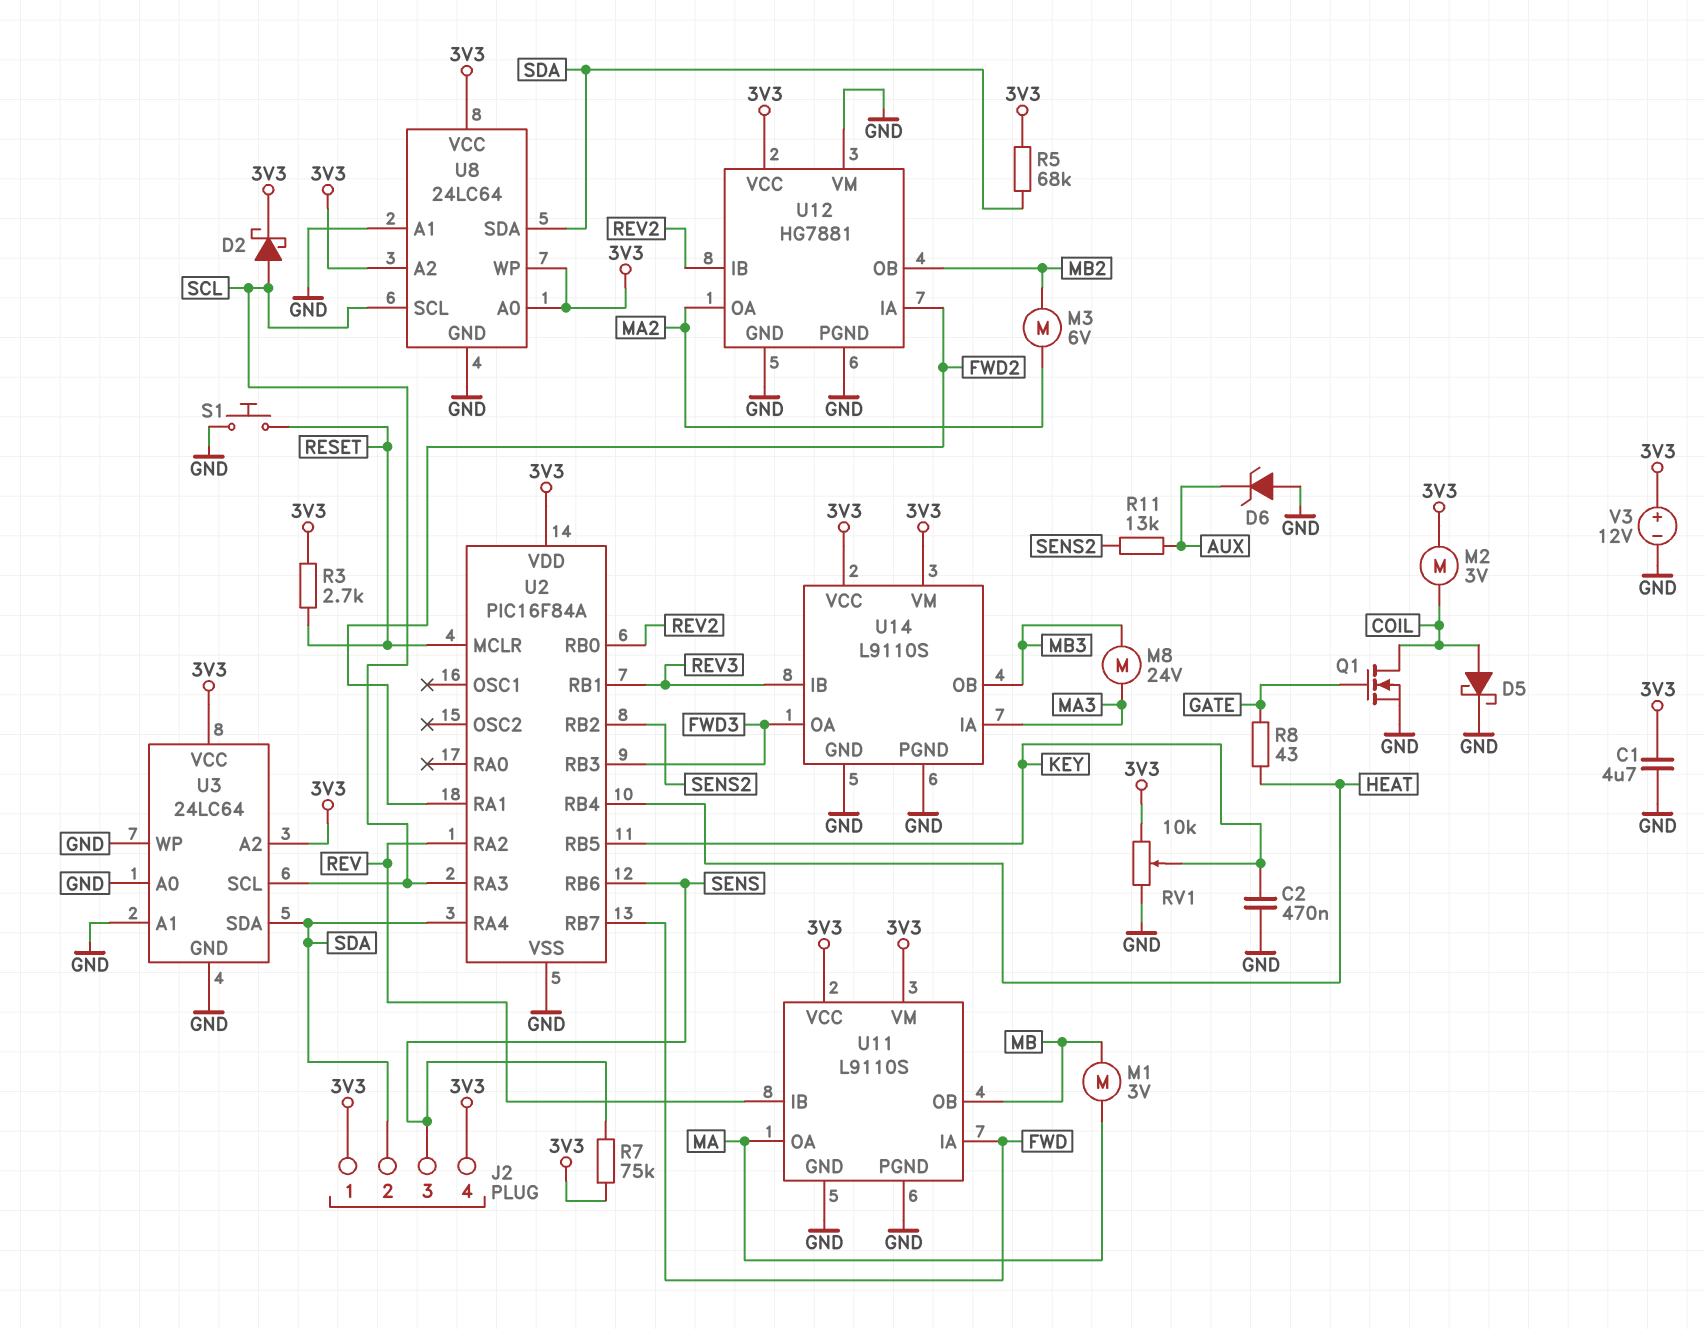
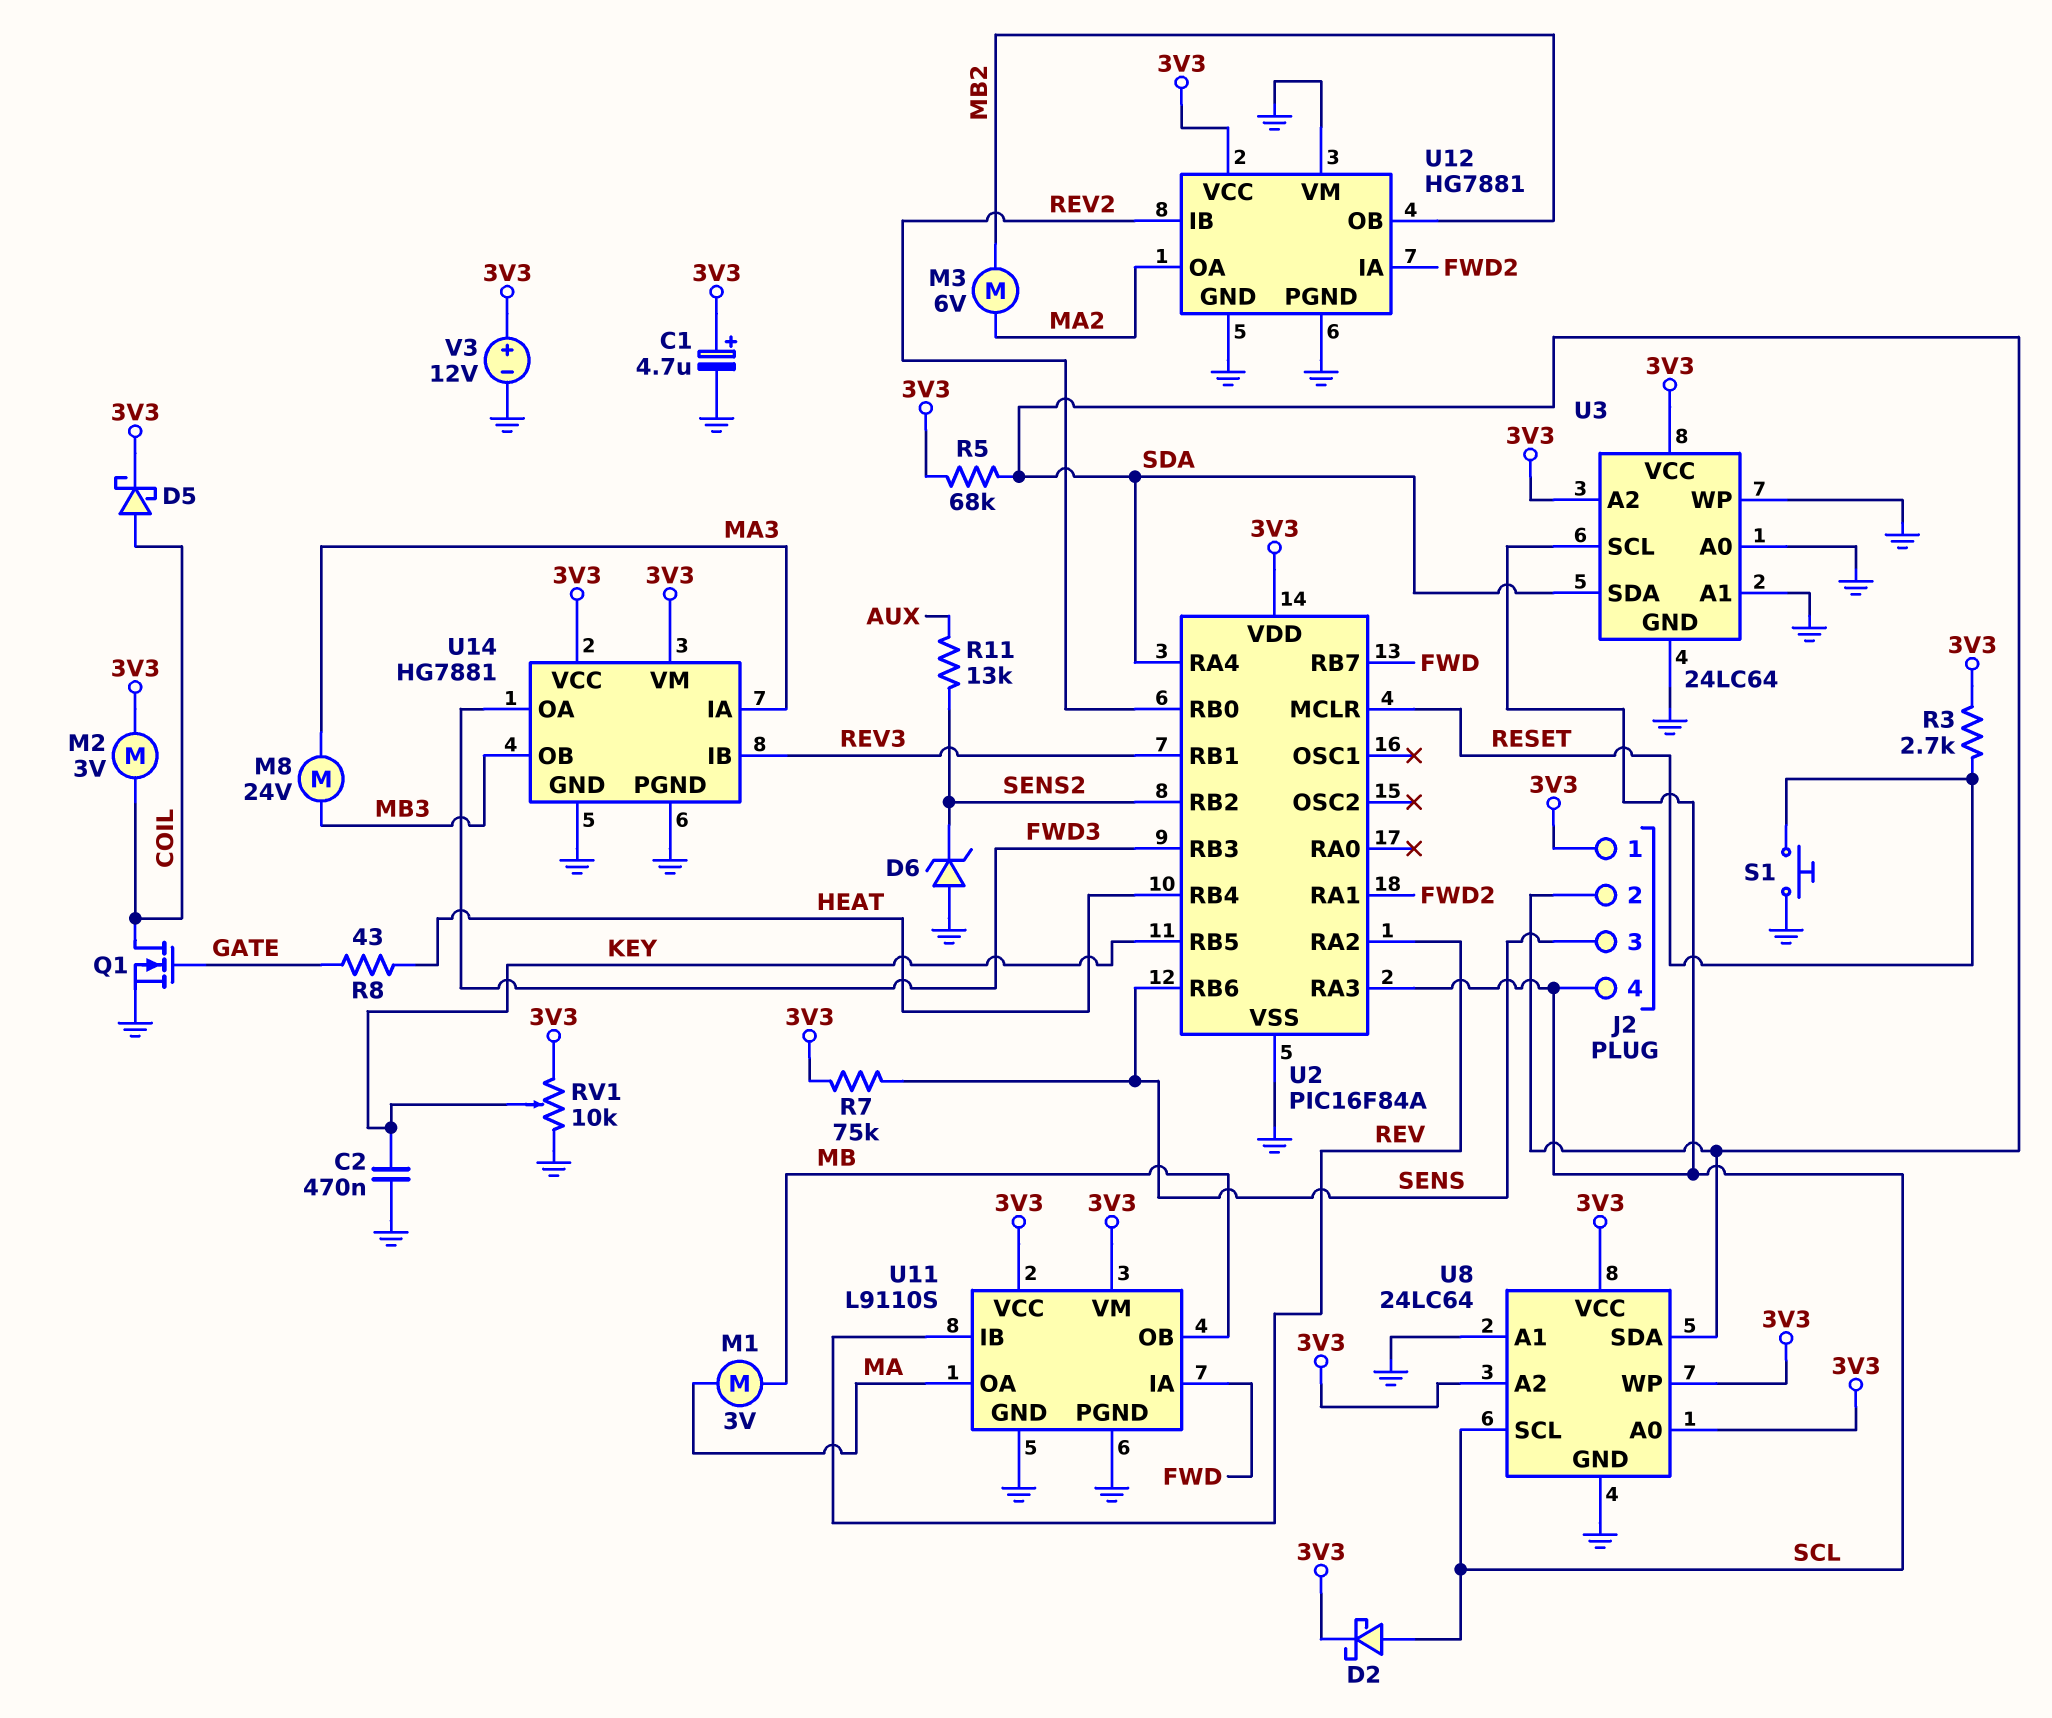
C1: 4.7uF (3V3, GND) -> 4.7uF (plus 3V3, minus GND)
D5: schottky (A COIL, K GND) -> schottky (A COIL, K 3V3)
D6: zener (A GND, K AUX) -> zener (A GND, K SENS2)
J2 pin 4: 3V3 -> SCL
U14: L9110S -> HG7881

